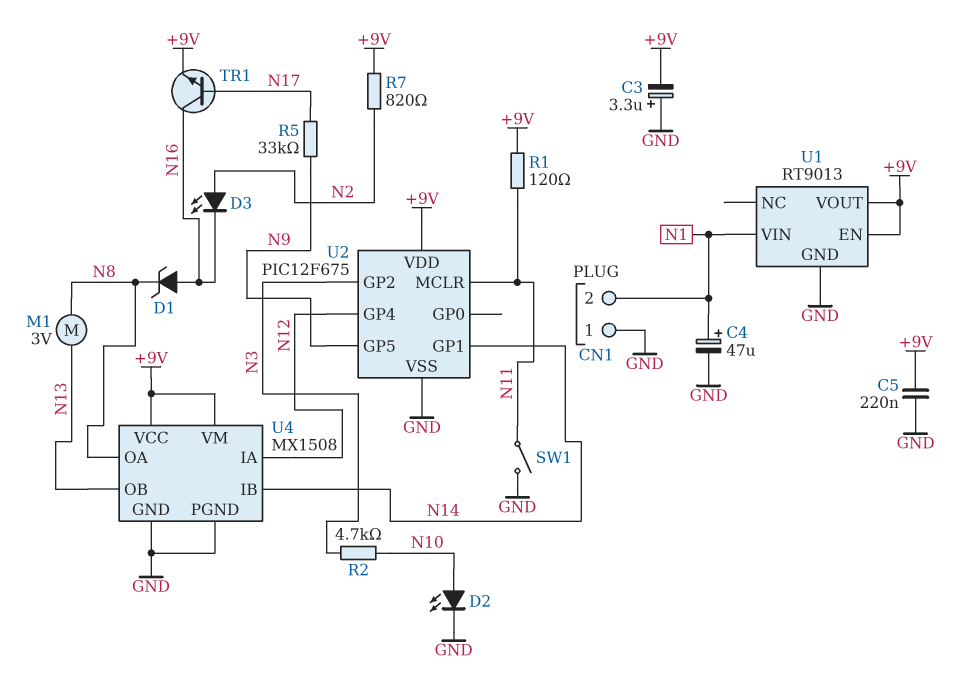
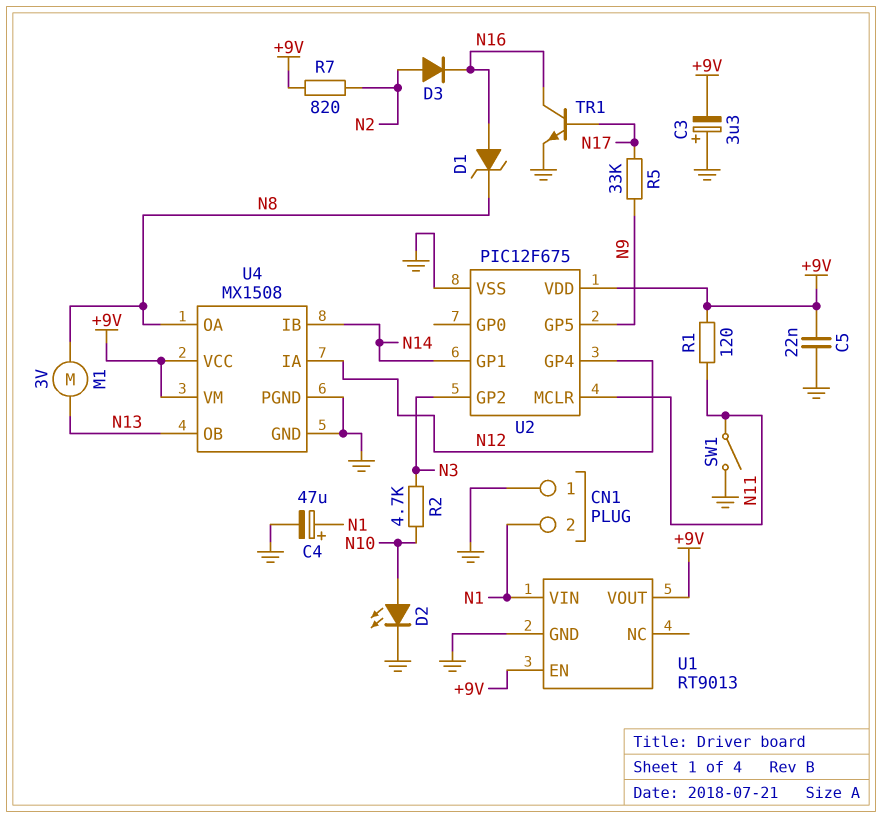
C5: 220nF (+9V, GND) -> 22nF (+9V, GND)
D3: LED (A N2, K N16) -> diode (A N2, K N16)
TR1: NPN (B N17, C N16, E +9V) -> NPN (B N17, C N16, E GND)

